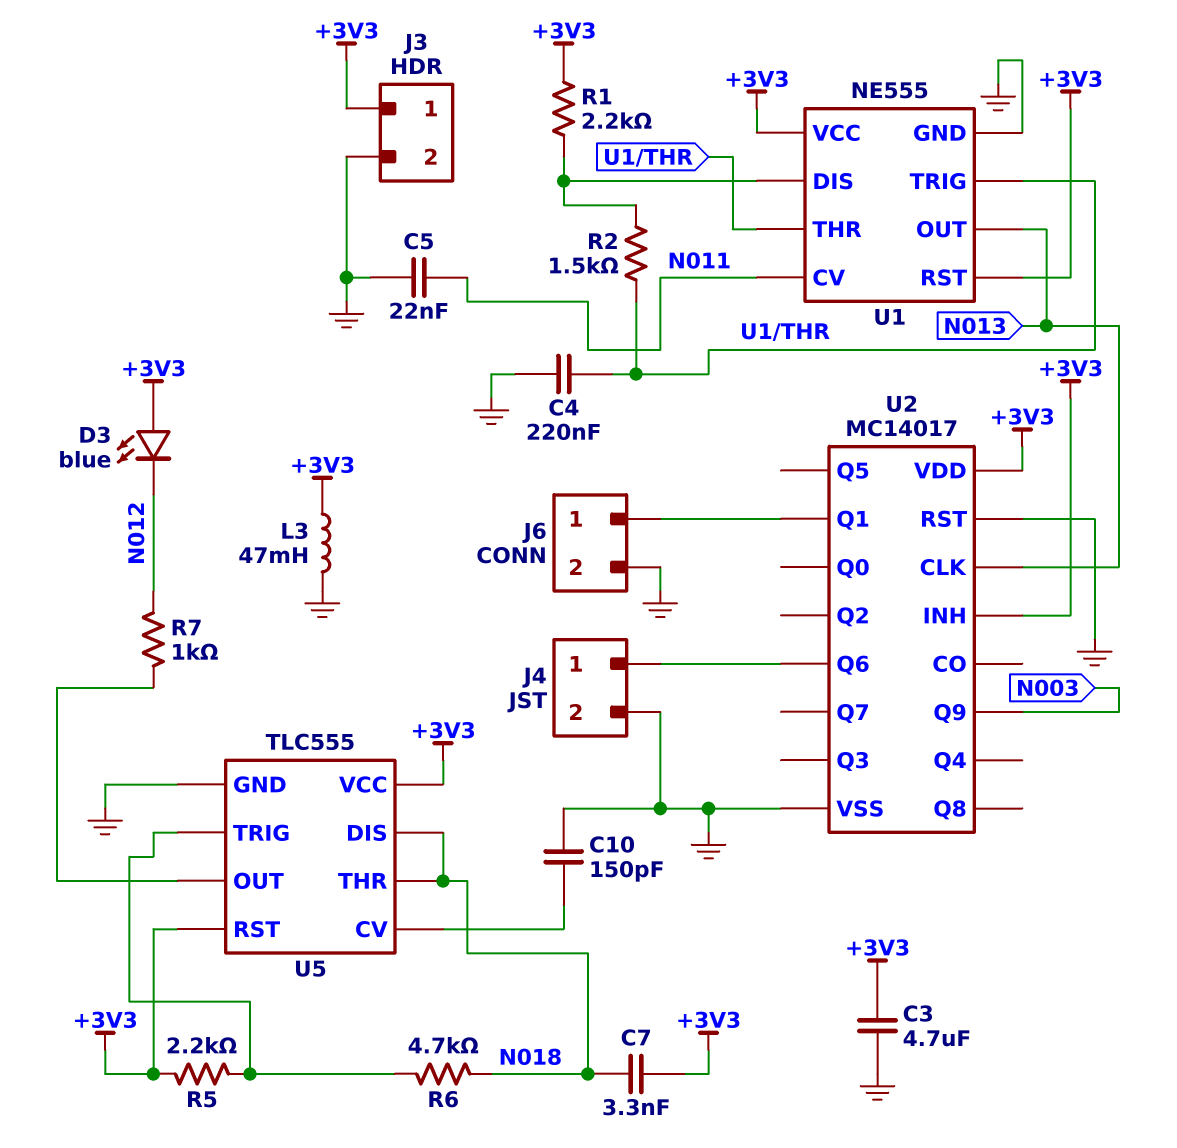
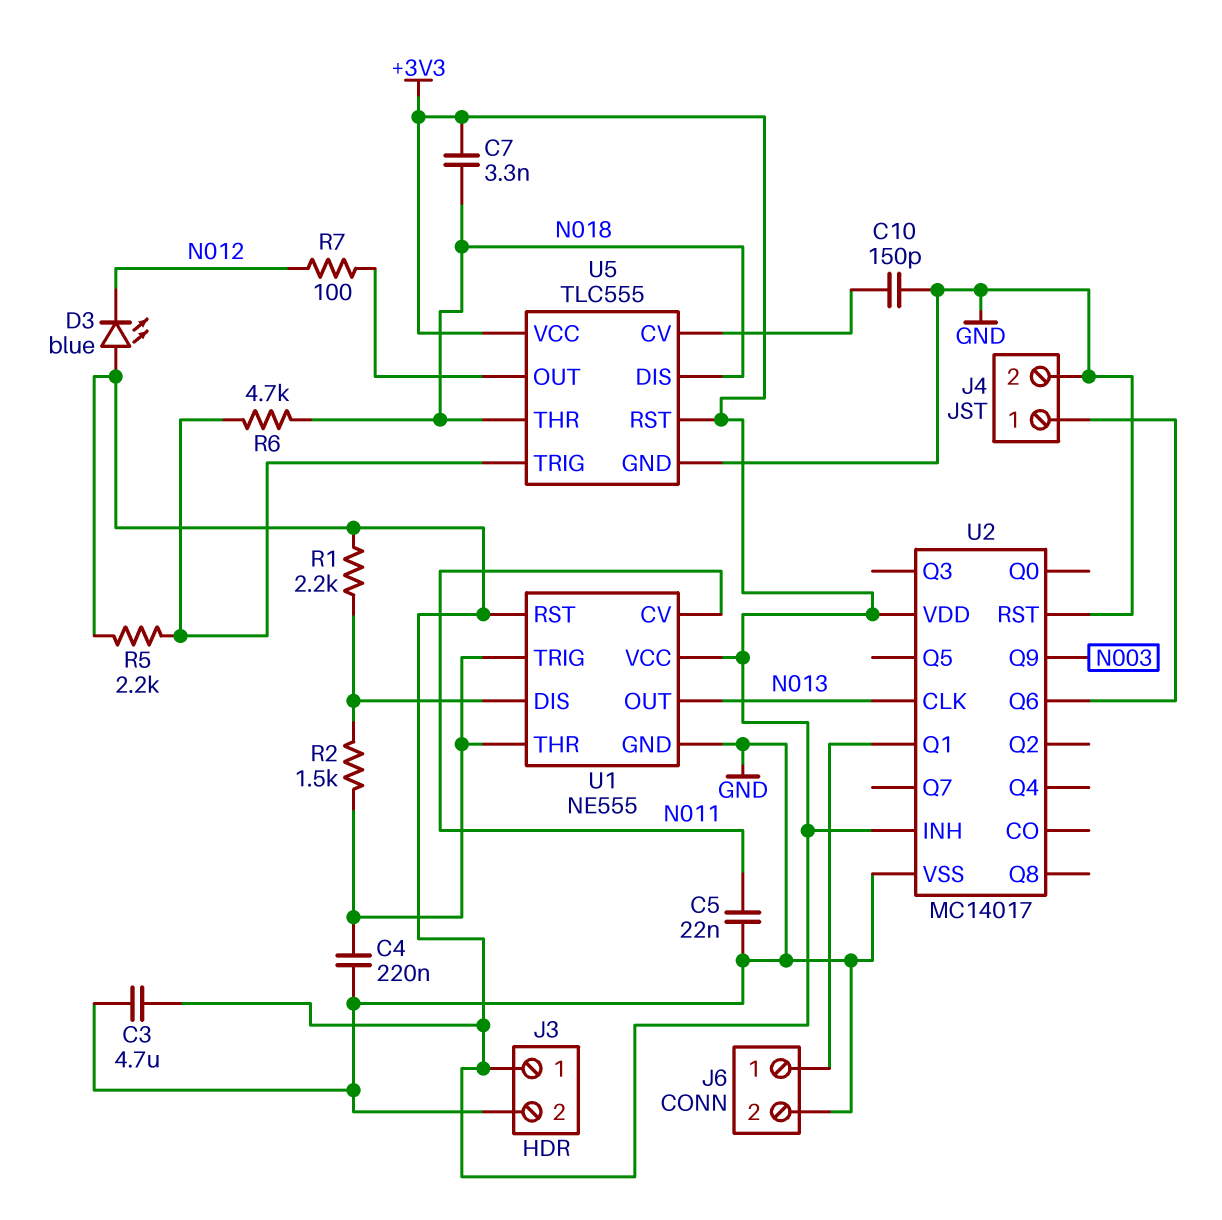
L3: 47mH (+3V3, GND) -> none
R7: 1k (N012, U5/OUT) -> 100 (N012, U5/OUT)

